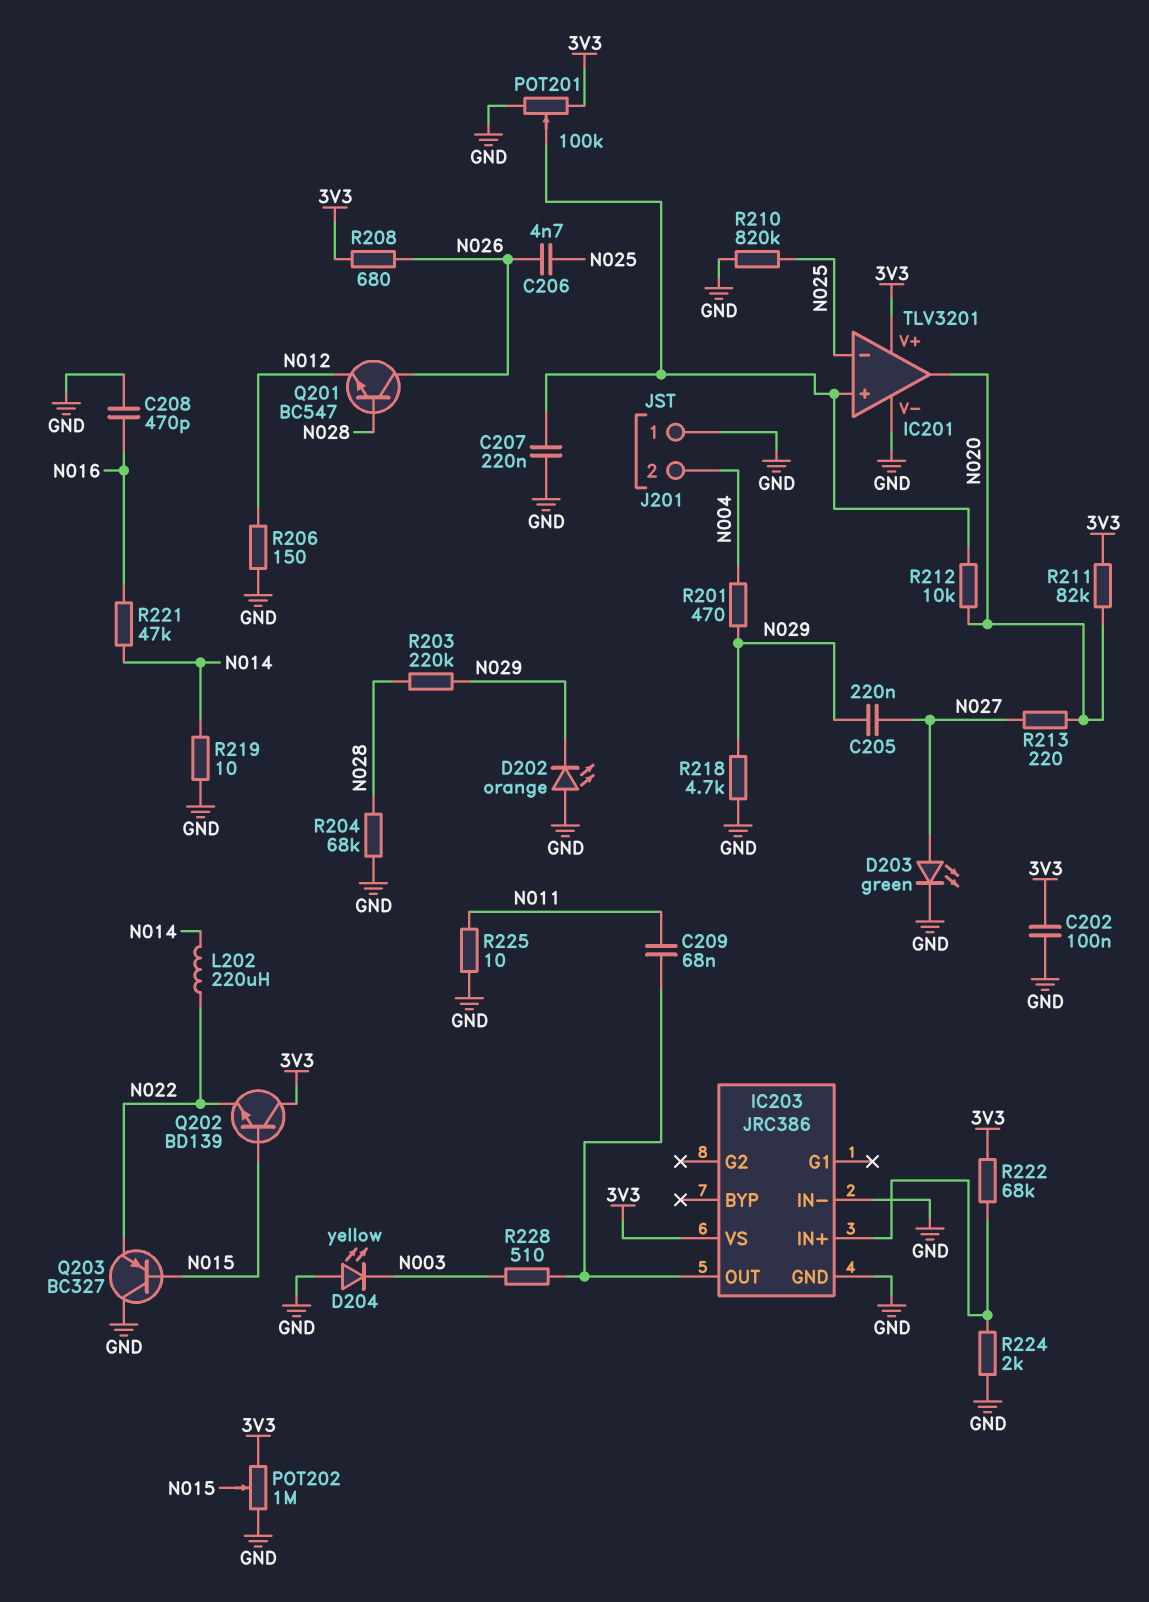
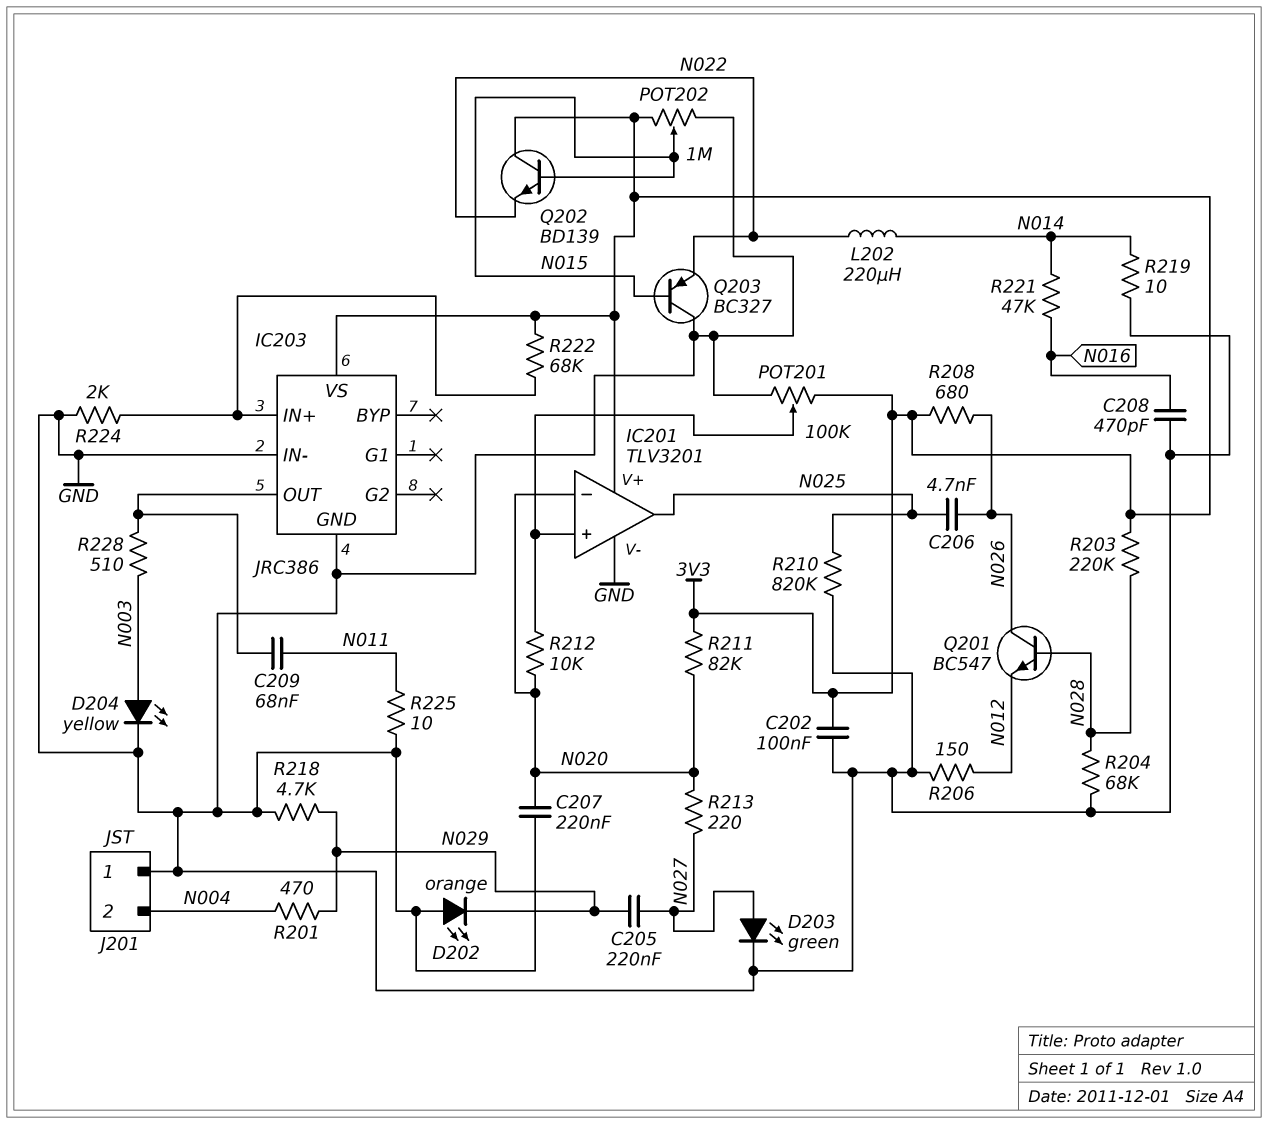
C207: 220nF (GND, IC201/in+) -> 220nF (GND, N020)
D204: LED yellow (A GND, K N003) -> LED yellow (A N003, K GND)
IC201 pin in-: N025 -> N020
IC201 pin out: N020 -> N025
R203: 220k (N028, N029) -> 220k (3V3, N028)

